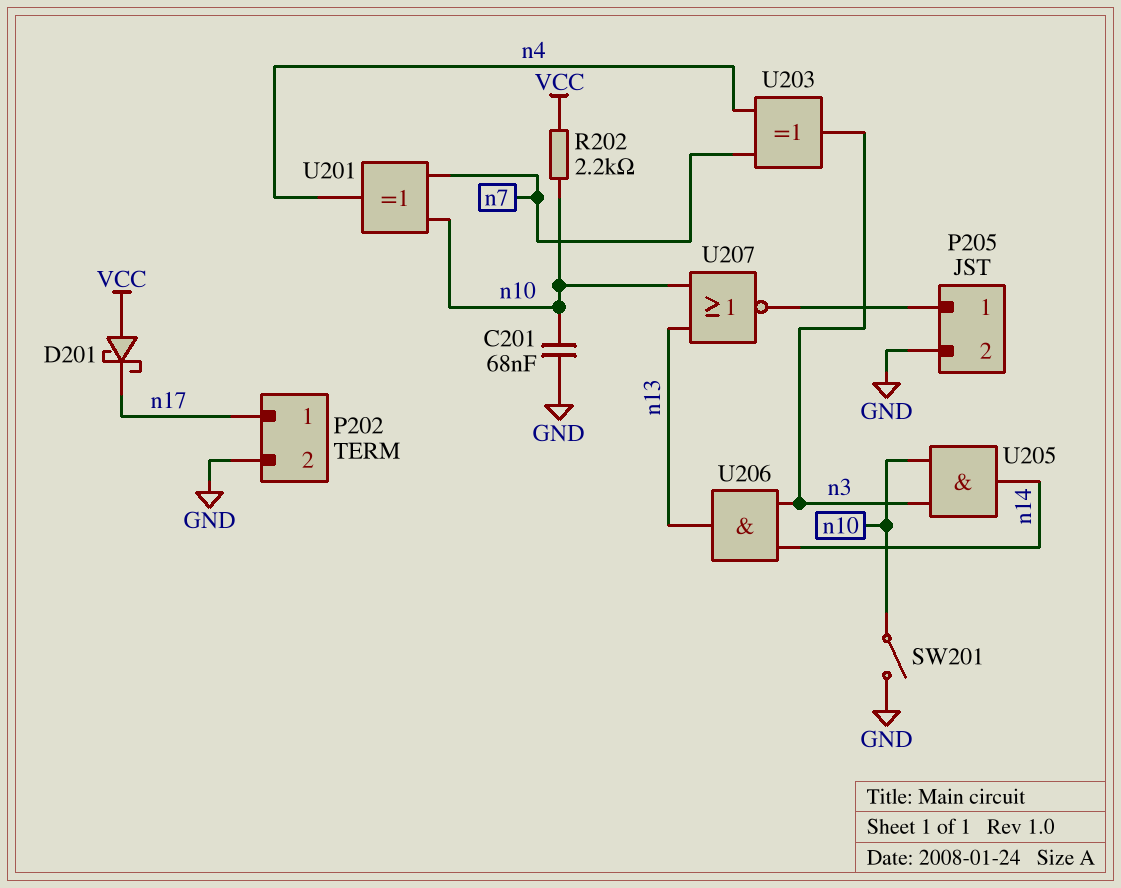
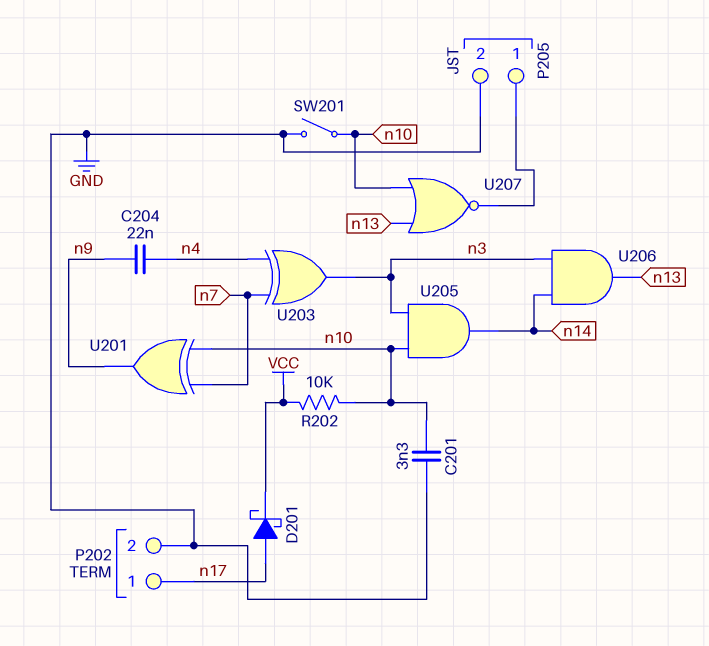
C201: 68nF (GND, n10) -> 3.3nF (GND, n10)
C204: none -> 22nF (n4, n9)
D201: schottky (A VCC, K n17) -> schottky (A n17, K VCC)
R202: 2.2k (VCC, n10) -> 10k (VCC, n10)
U201: XOR (in n7, in n10, out n4) -> XOR (in n7, in n10, out n9)

